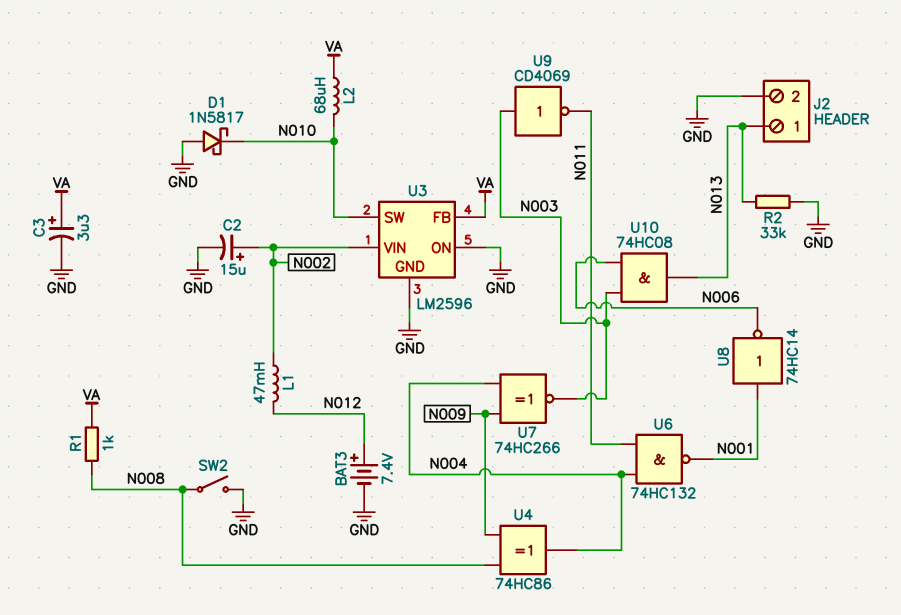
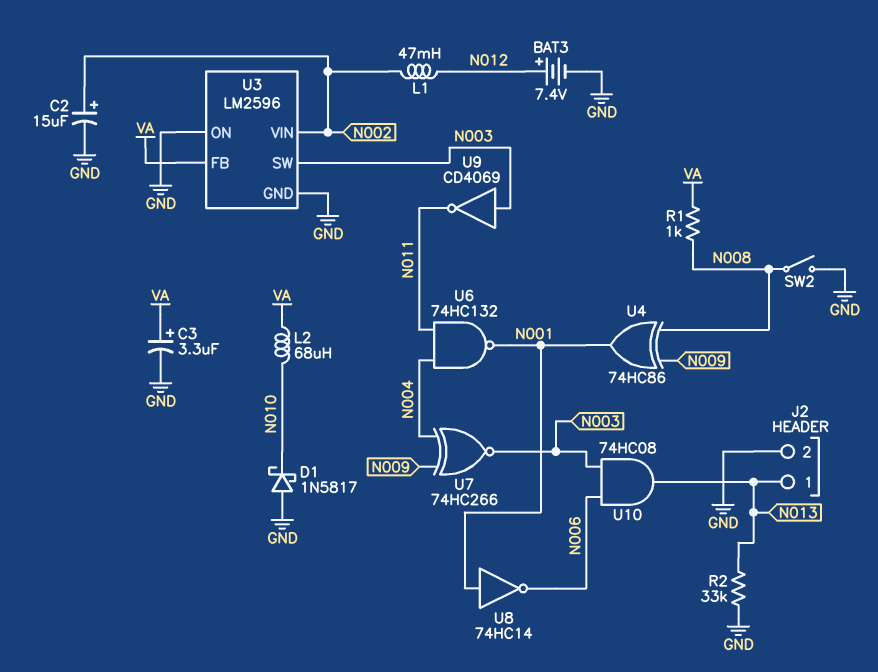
U3 pin SW: N010 -> N003
U4: XOR 74HC86 (in N008, in N009, out N004) -> XOR 74HC86 (in N008, in N009, out N001)

